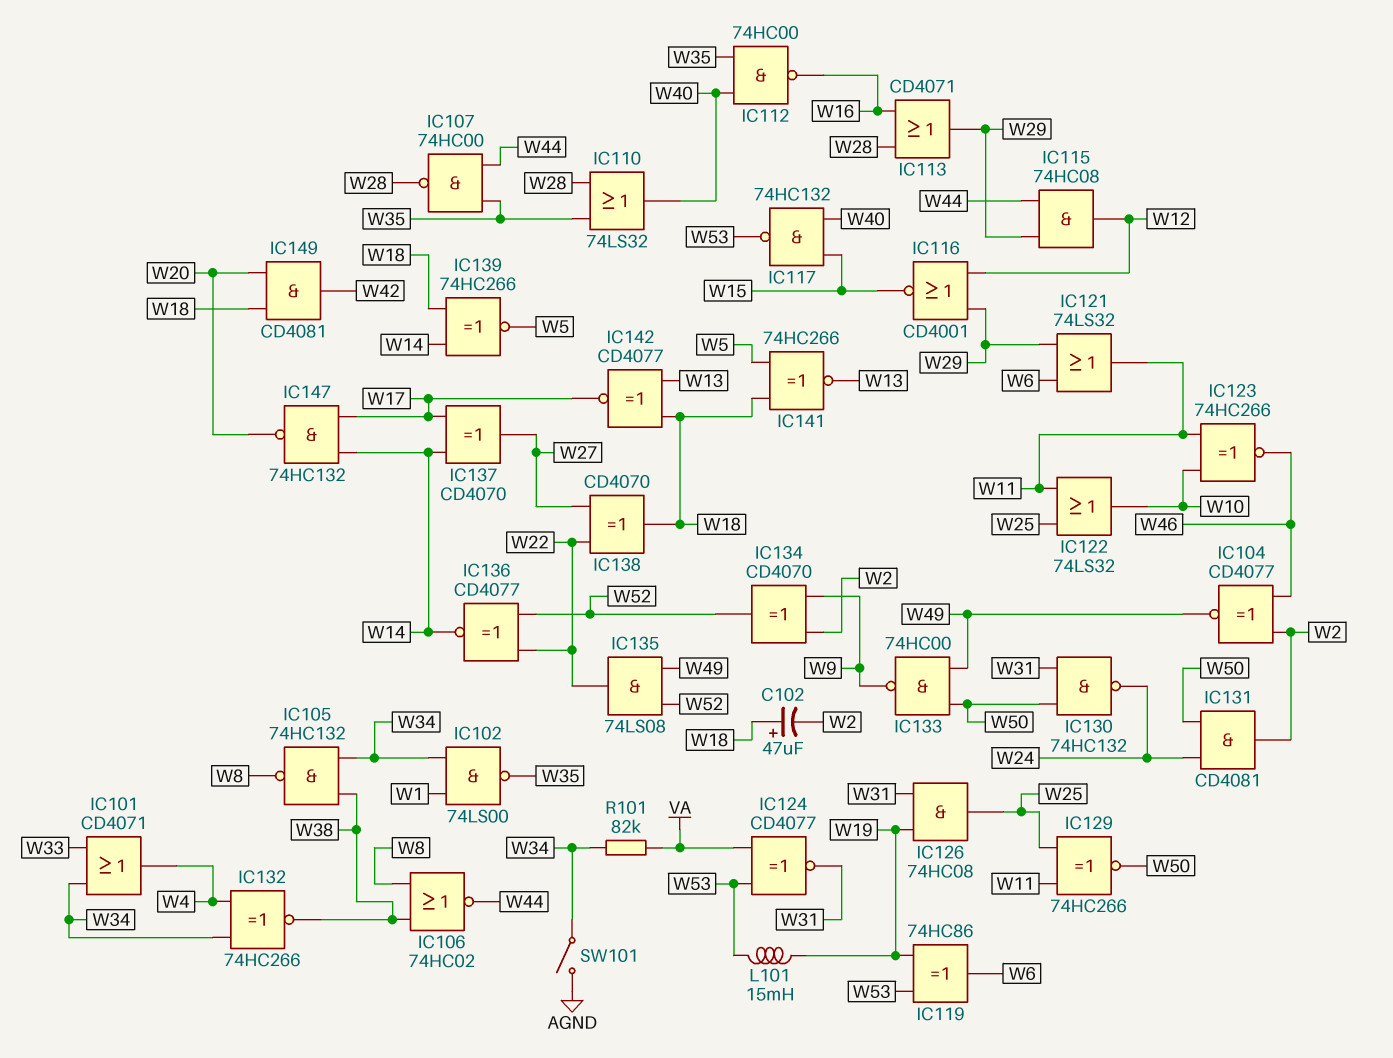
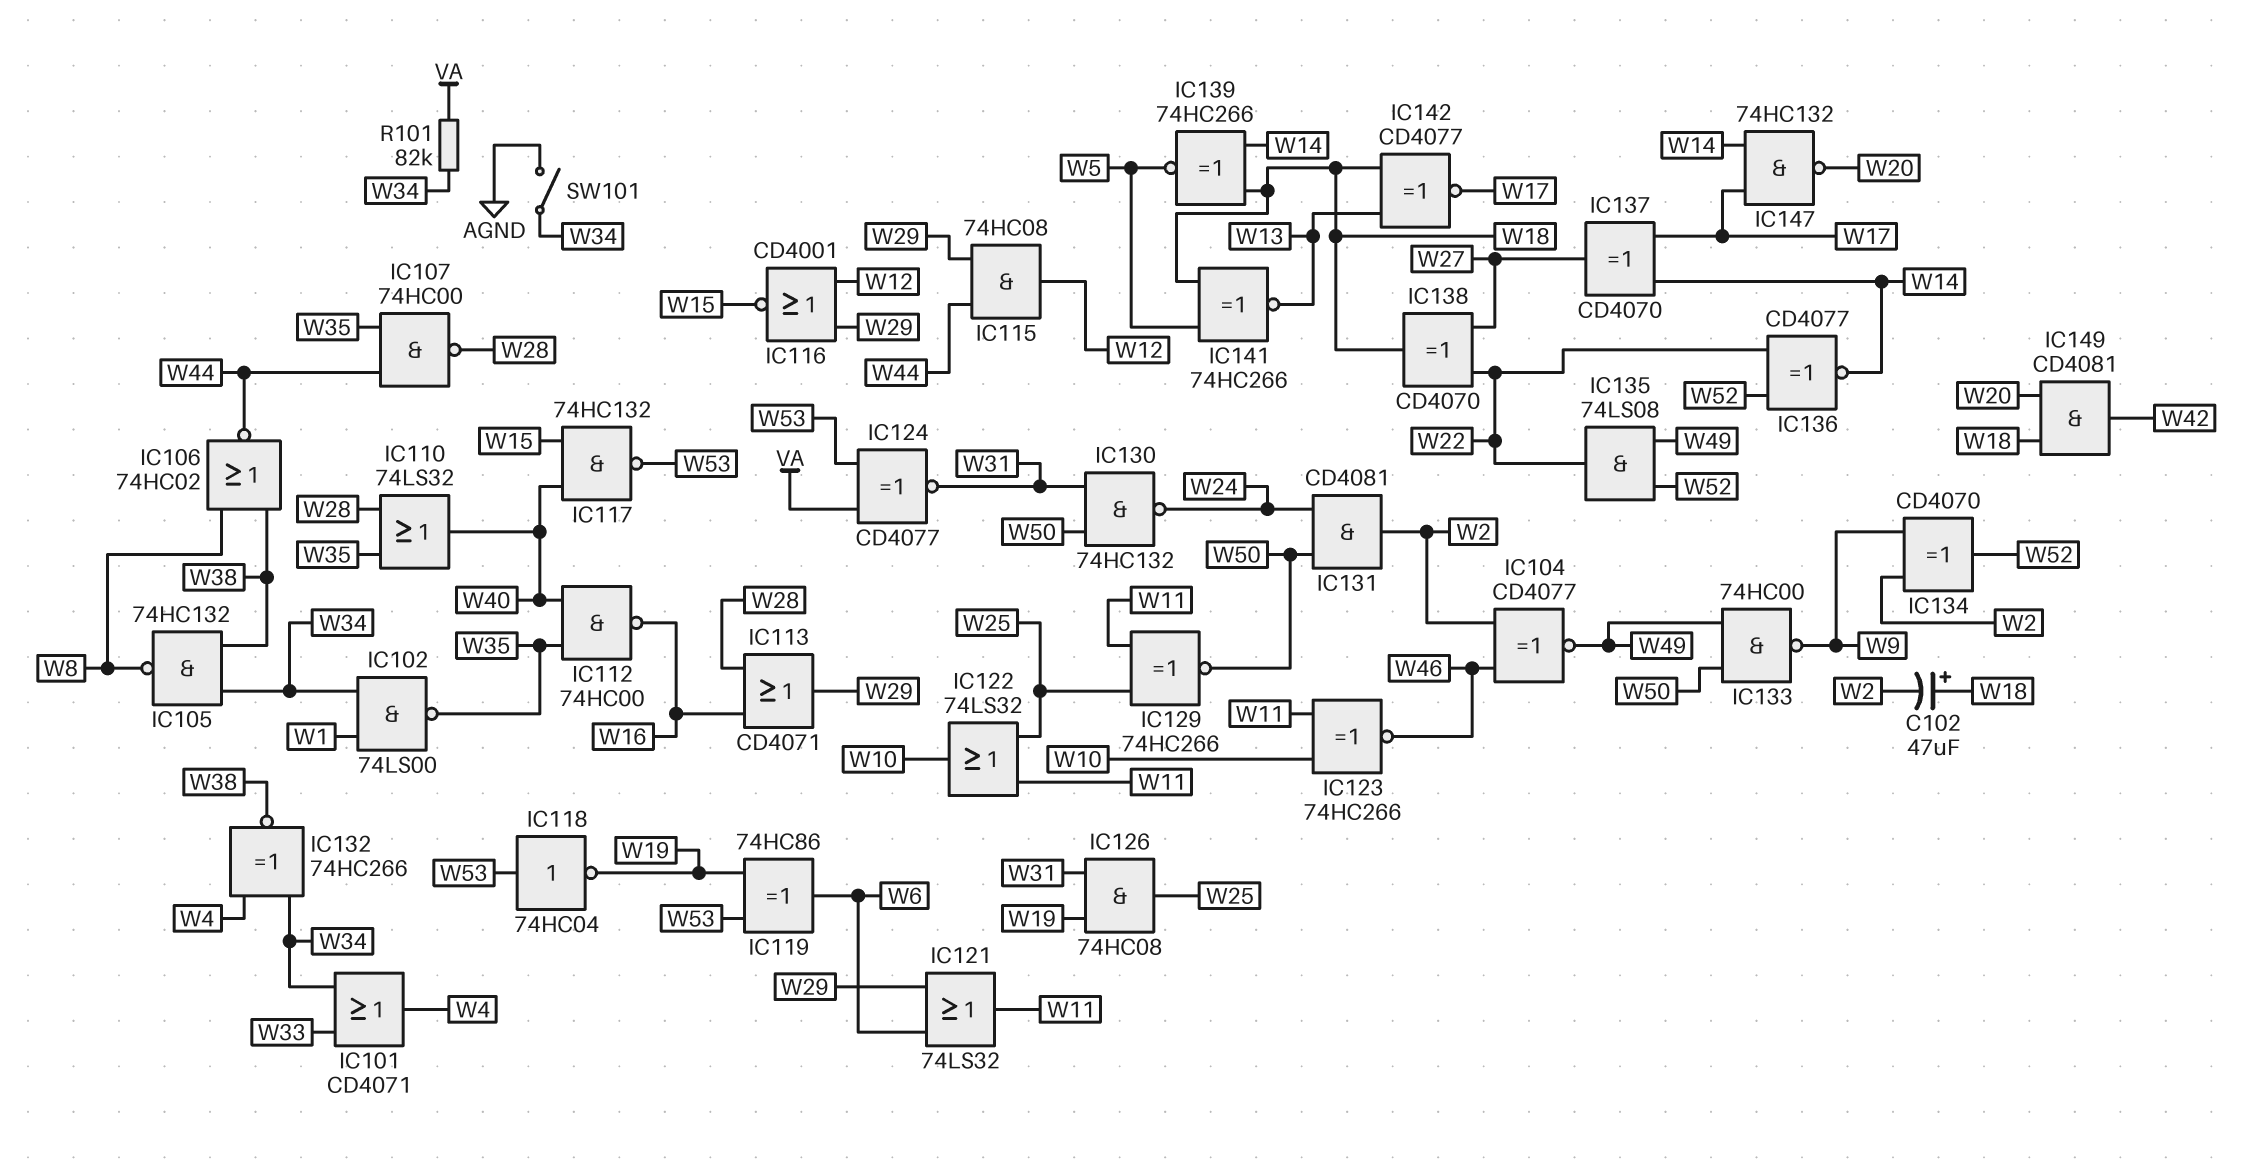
IC118: none -> NOT 74HC04 (in W53, out W19)
L101: 15mH (W19, W53) -> none

